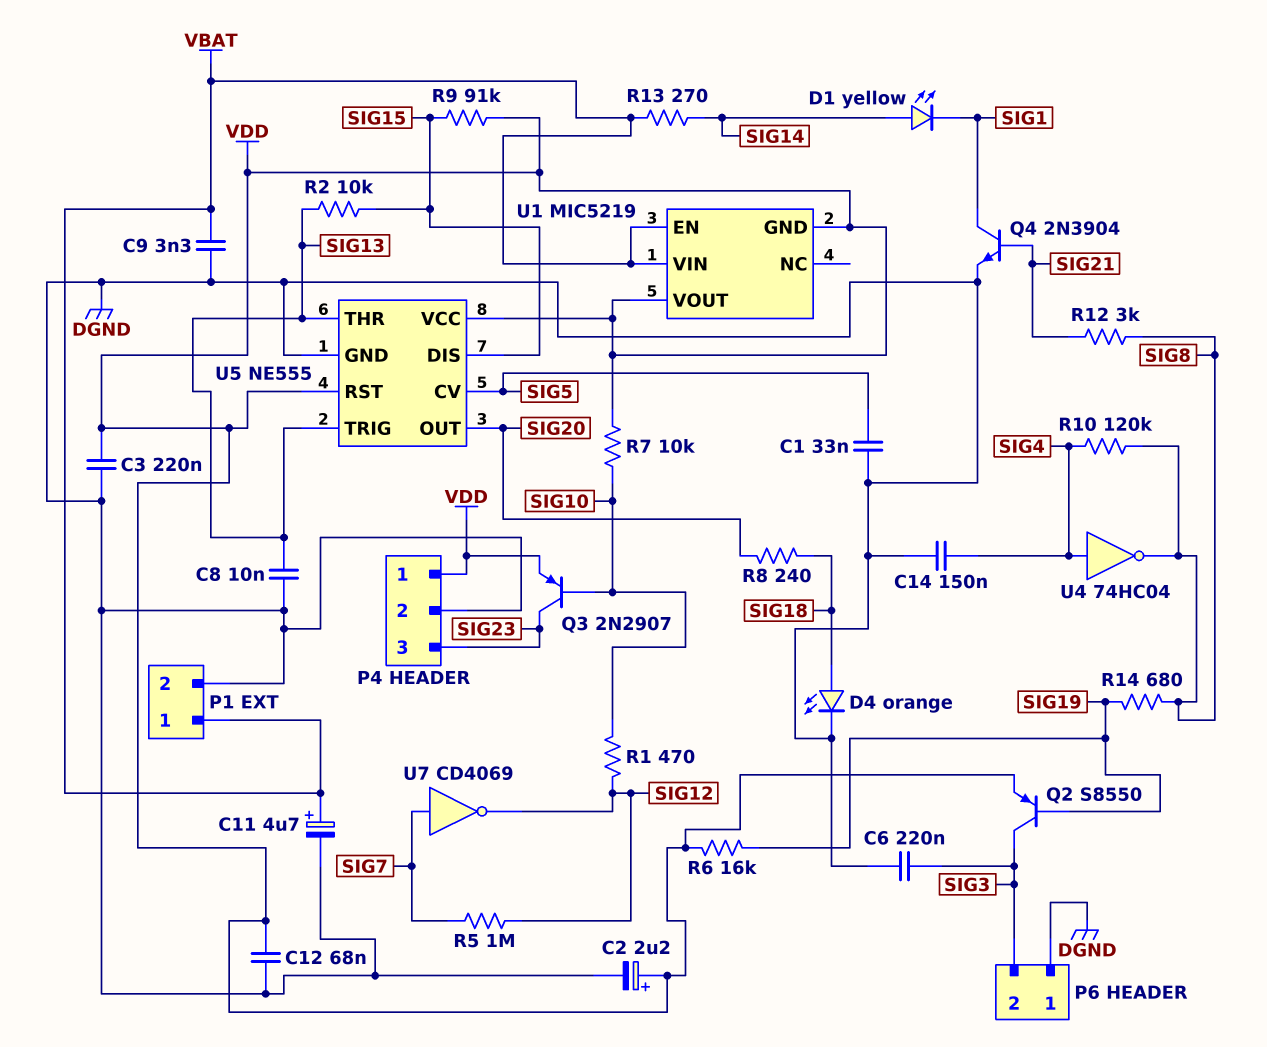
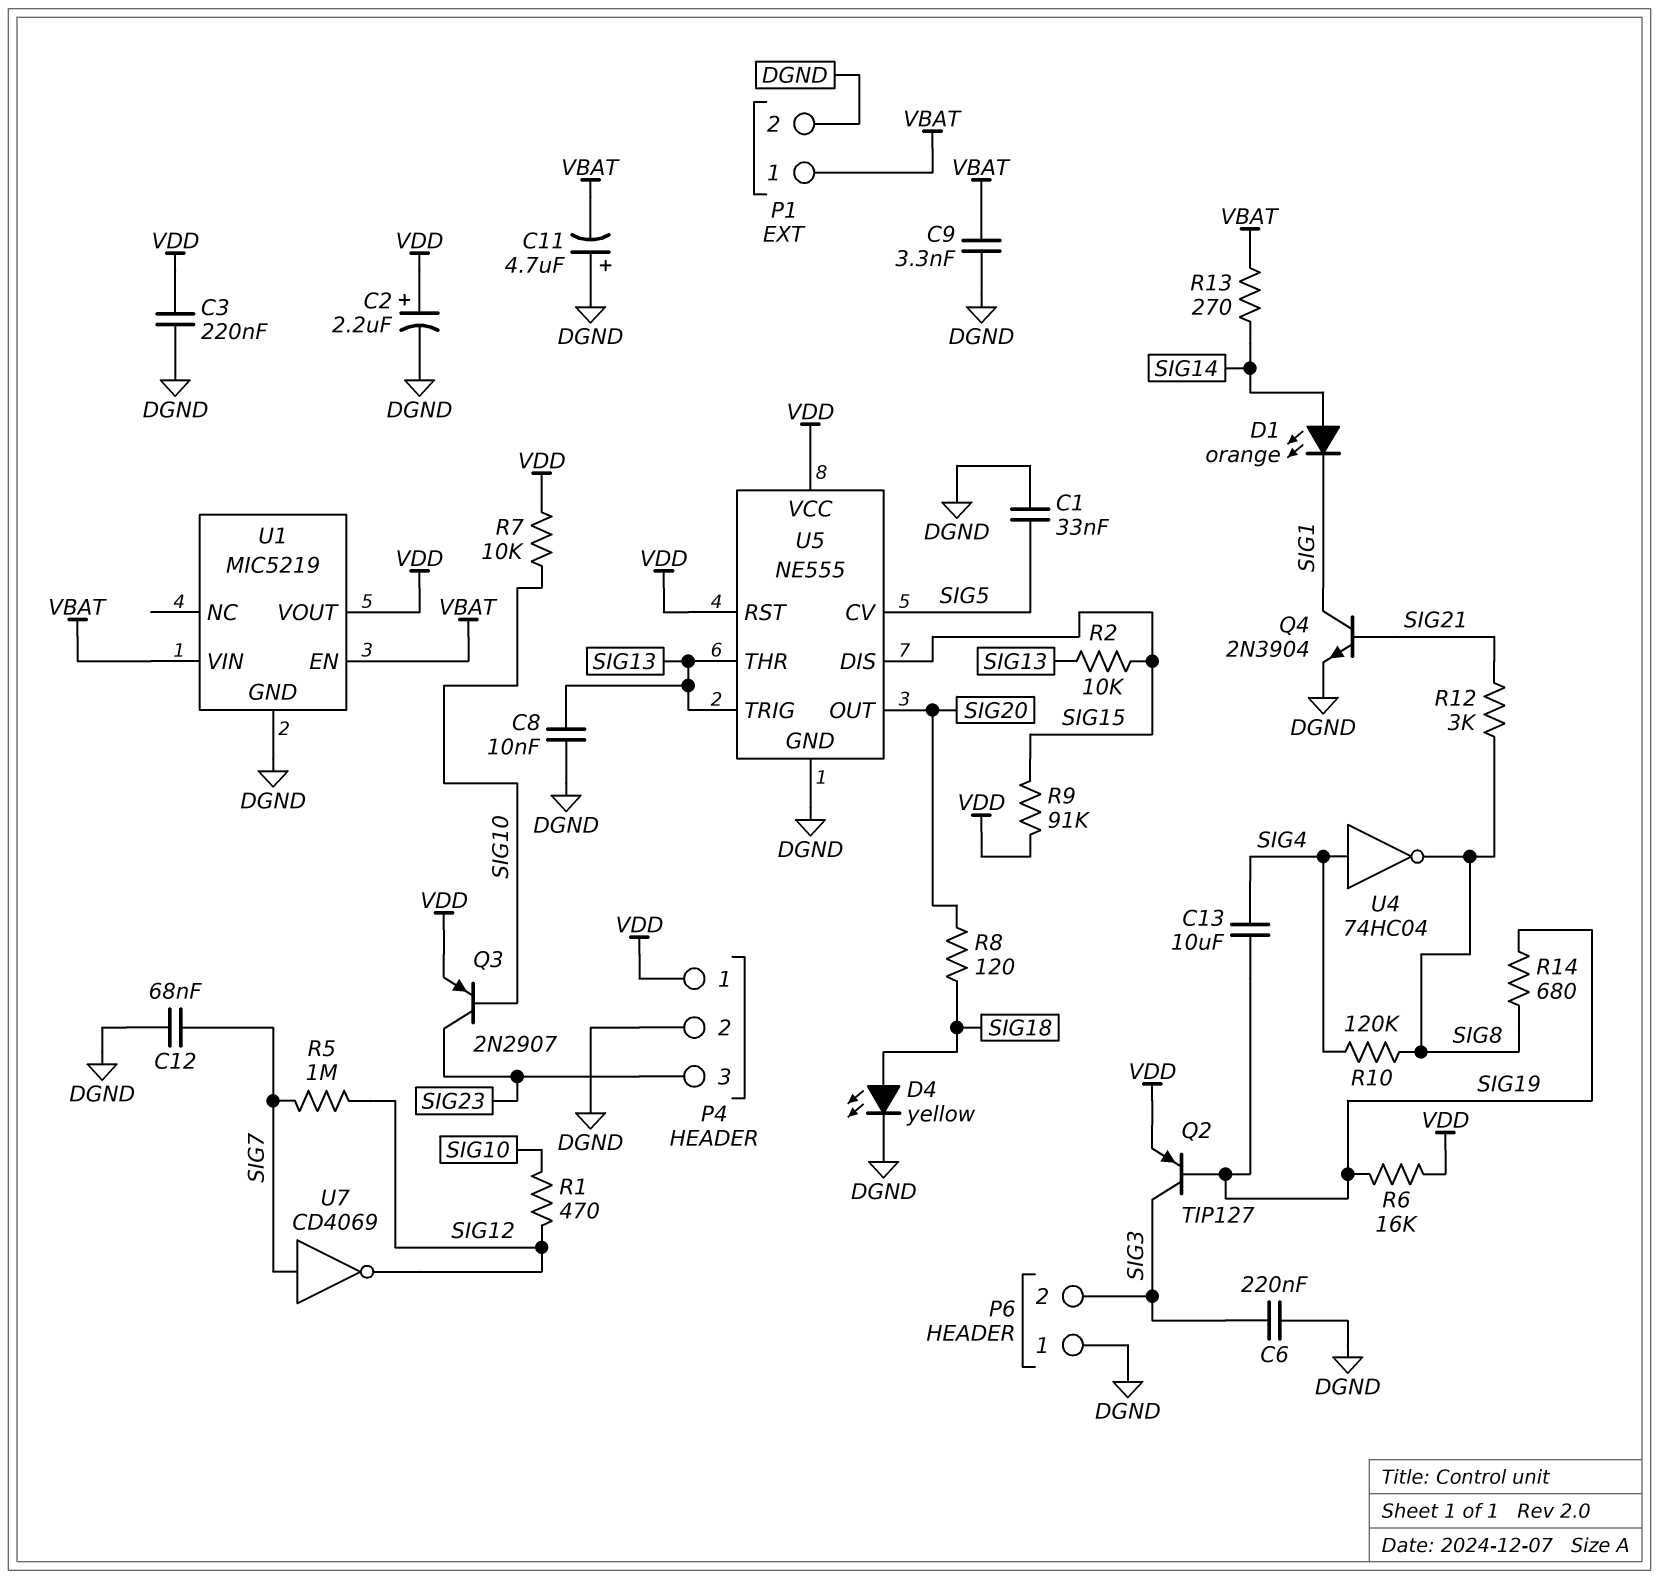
C11: 4.7uF (plus VBAT, minus DGND) -> 4.7uF (plus DGND, minus VBAT)
C12: 68nF (DGND, VDD) -> 68nF (DGND, SIG7)
C13: none -> 10uF (SIG4, SIG19)
C14: 150nF (DGND, SIG4) -> none
D1: LED yellow (A SIG14, K SIG1) -> LED orange (A SIG14, K SIG1)
D4: LED orange (A SIG18, K DGND) -> LED yellow (A SIG18, K DGND)
Q2: PNP S8550 (B SIG19, C SIG3, E VDD) -> PNP TIP127 (B SIG19, C SIG3, E VDD)
R8: 240 (SIG18, SIG20) -> 120 (SIG18, SIG20)
U1 pin GND: VDD -> DGND

